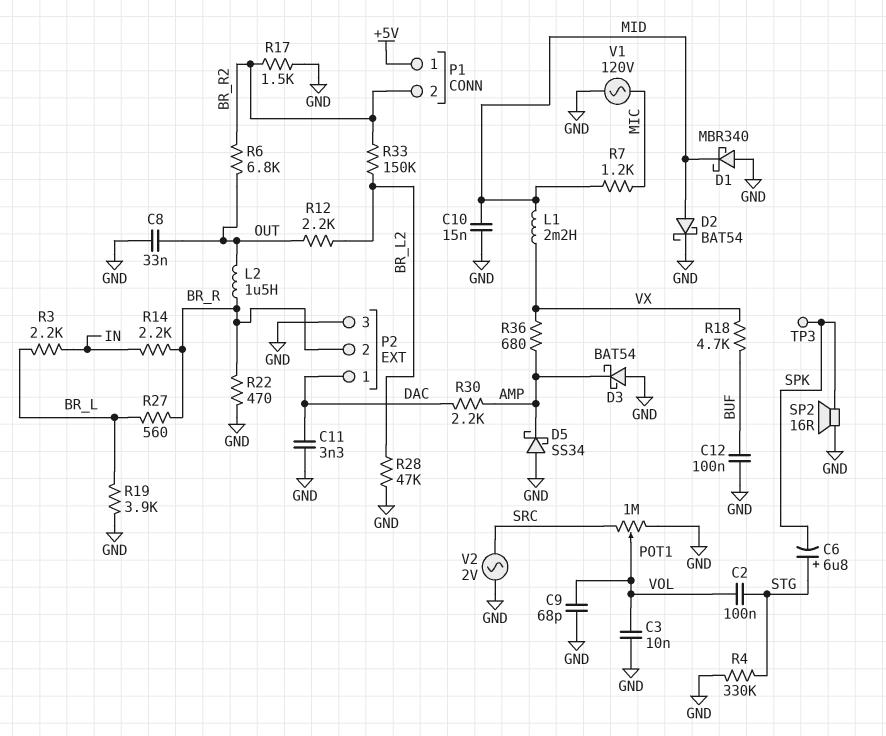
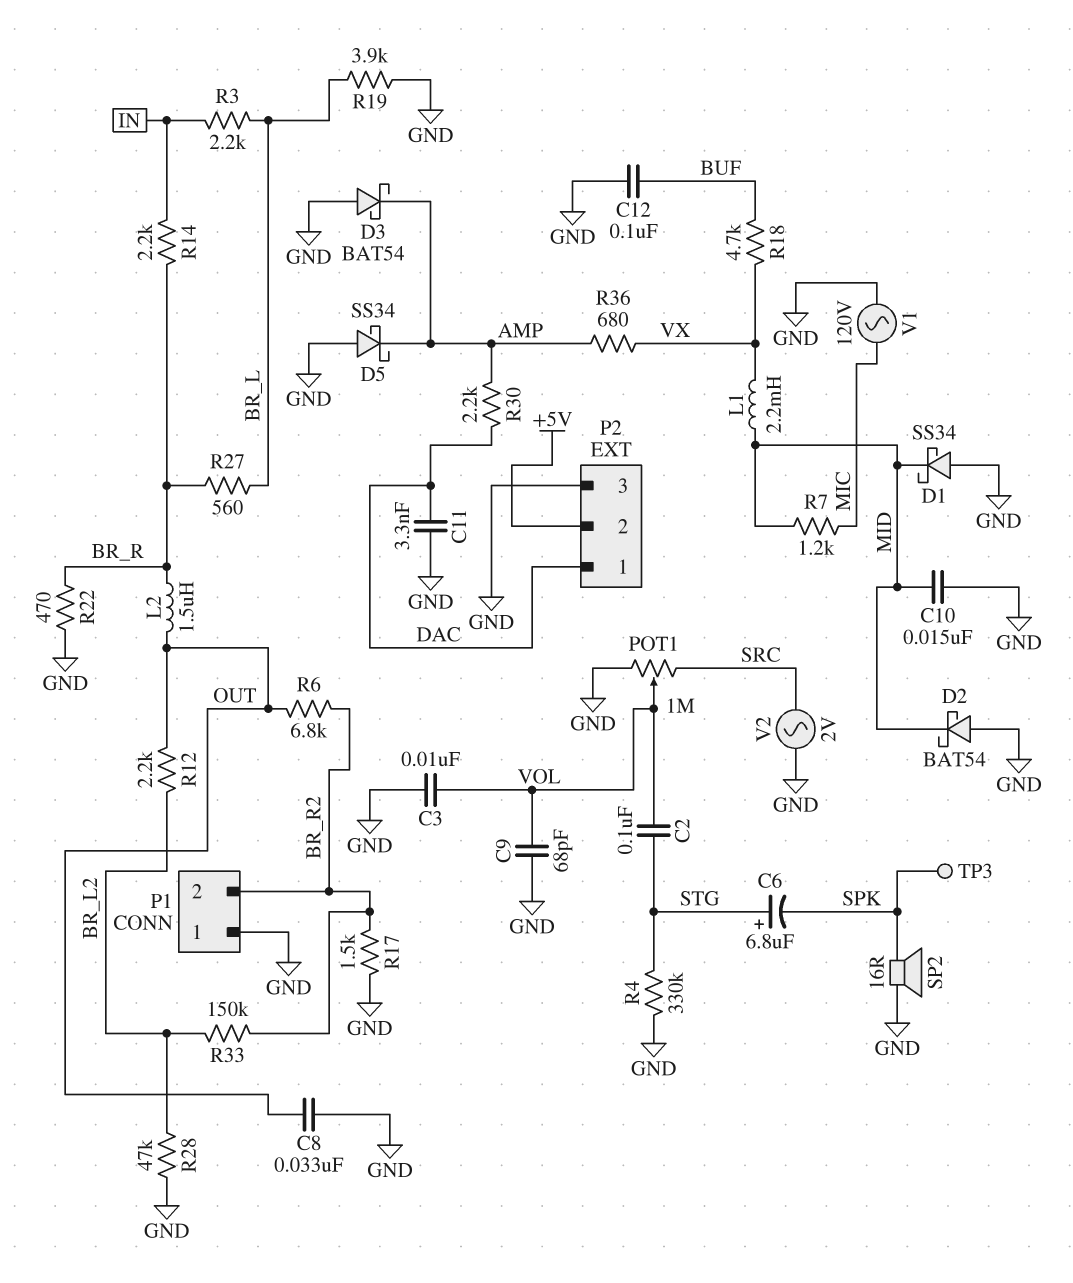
D1: schottky MBR340 (A GND, K MID) -> schottky SS34 (A GND, K MID)
D2: schottky BAT54 (A MID, K GND) -> schottky BAT54 (A GND, K MID)
P1 pin 1: +5V -> GND
P2 pin 2: BR_R -> +5V

